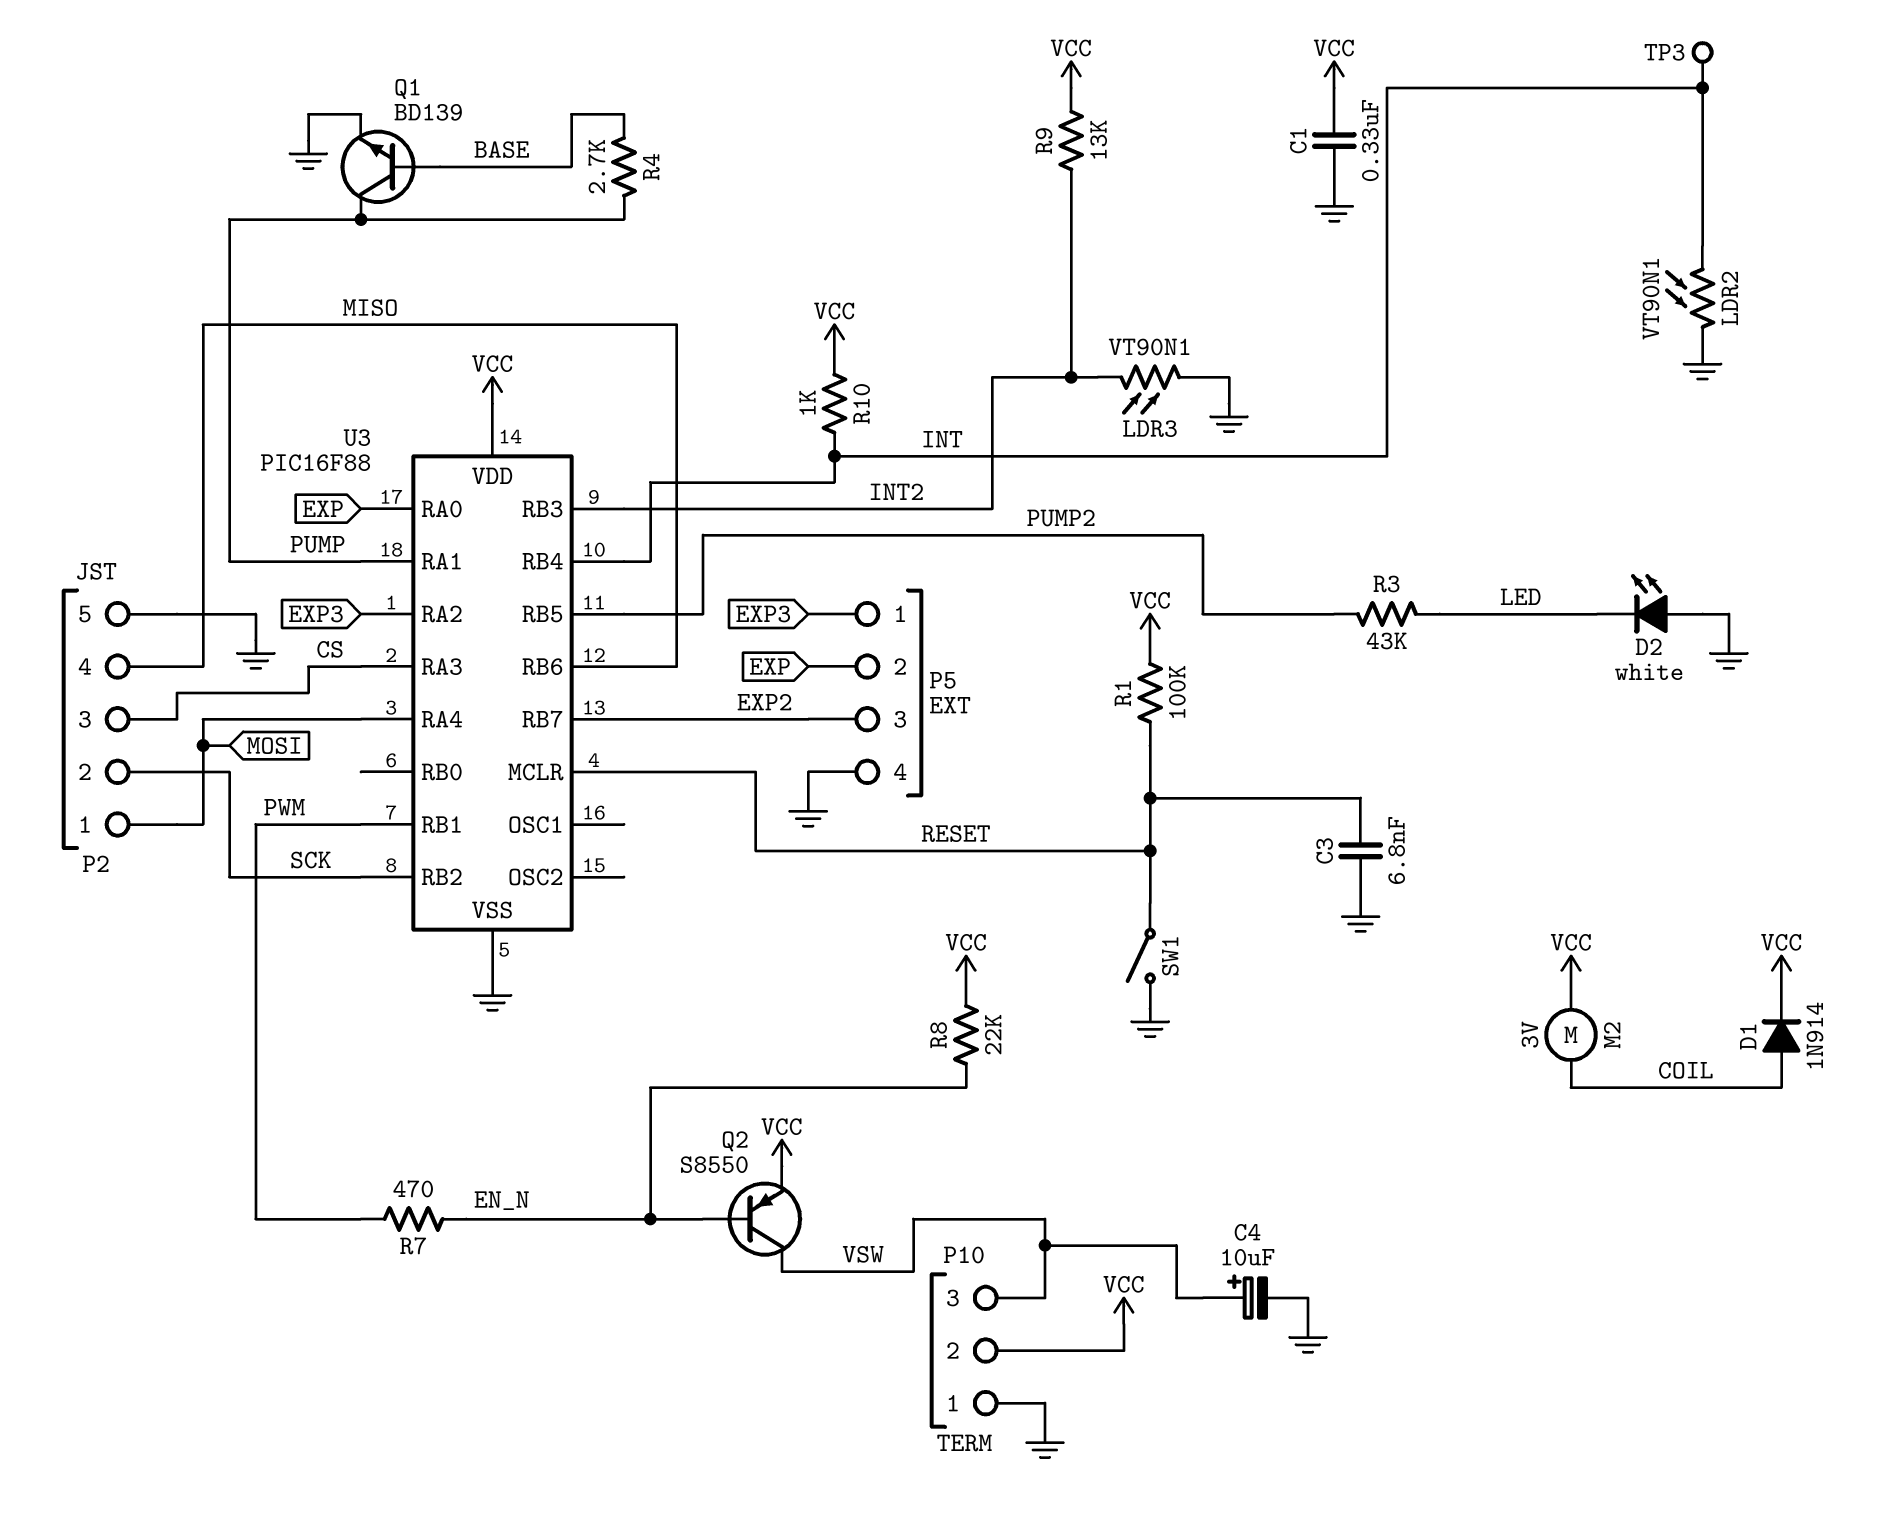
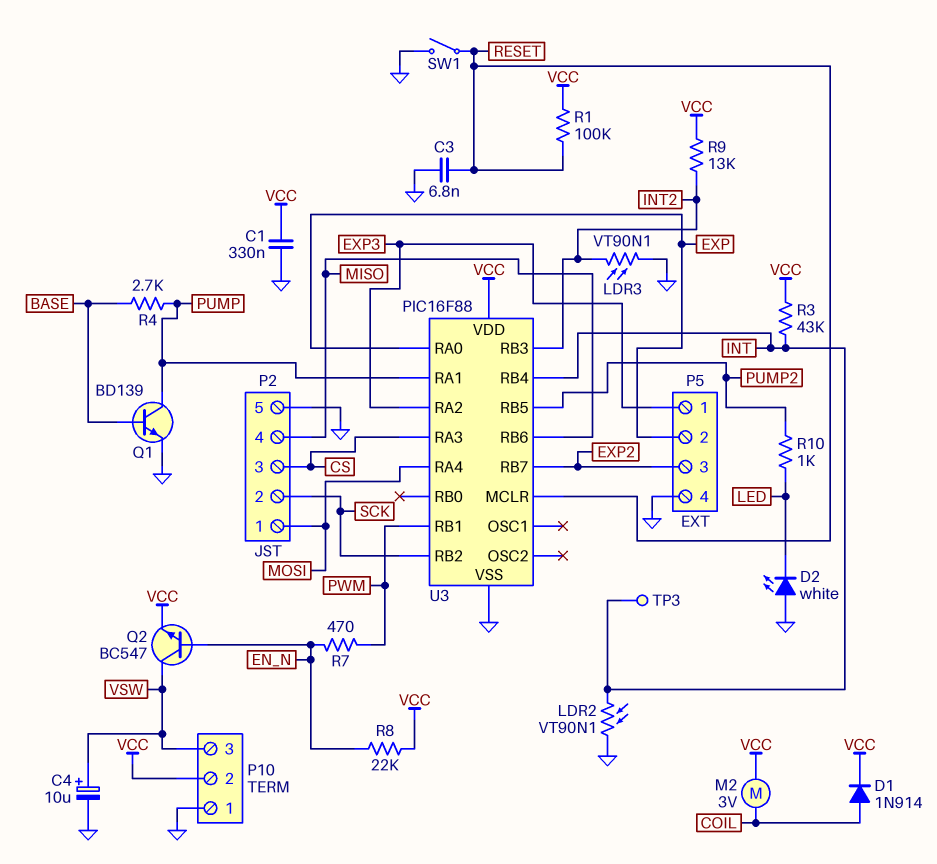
Q2: PNP S8550 (B EN_N, C VSW, E VCC) -> NPN BC547 (B EN_N, C VSW, E VCC)
R3: 43k (LED, PUMP2) -> 43k (INT, VCC)
R10: 1k (INT, VCC) -> 1k (LED, PUMP2)

